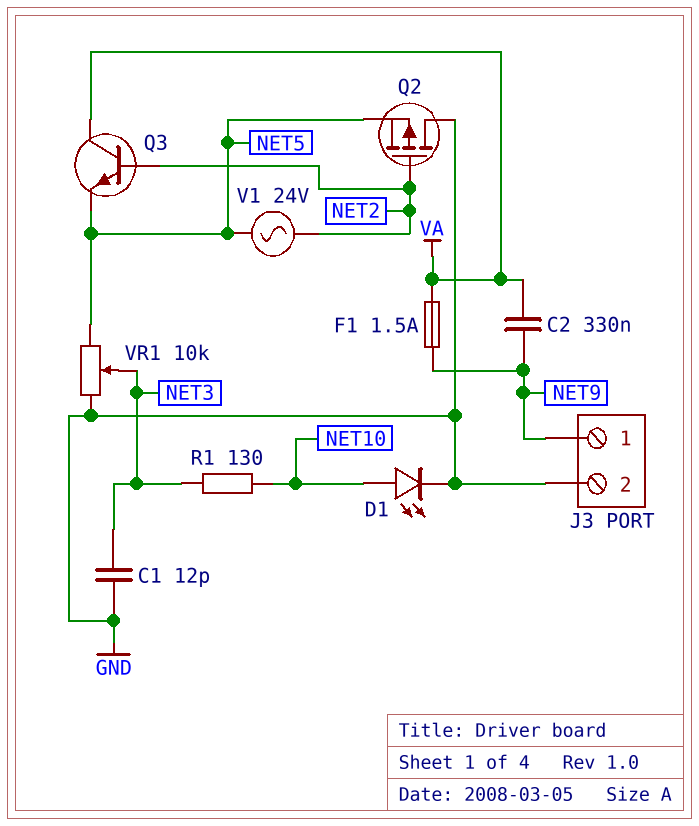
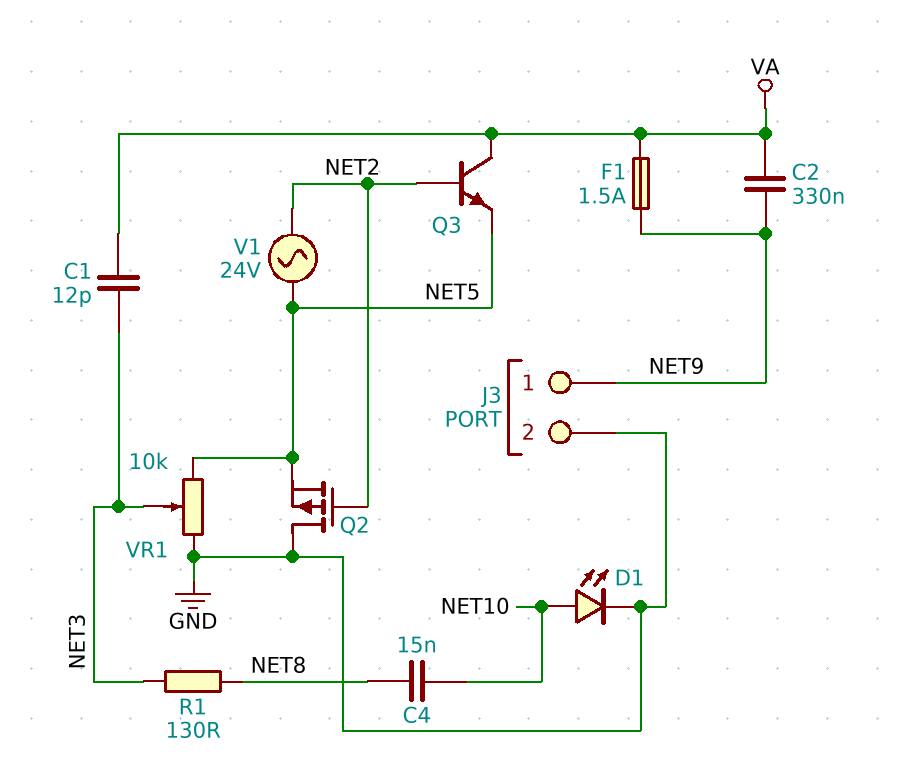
C1: 12pF (GND, NET3) -> 12pF (NET3, VA)
C4: none -> 15nF (NET8, NET10)
R1: 130 (NET3, NET10) -> 130 (NET3, NET8)

